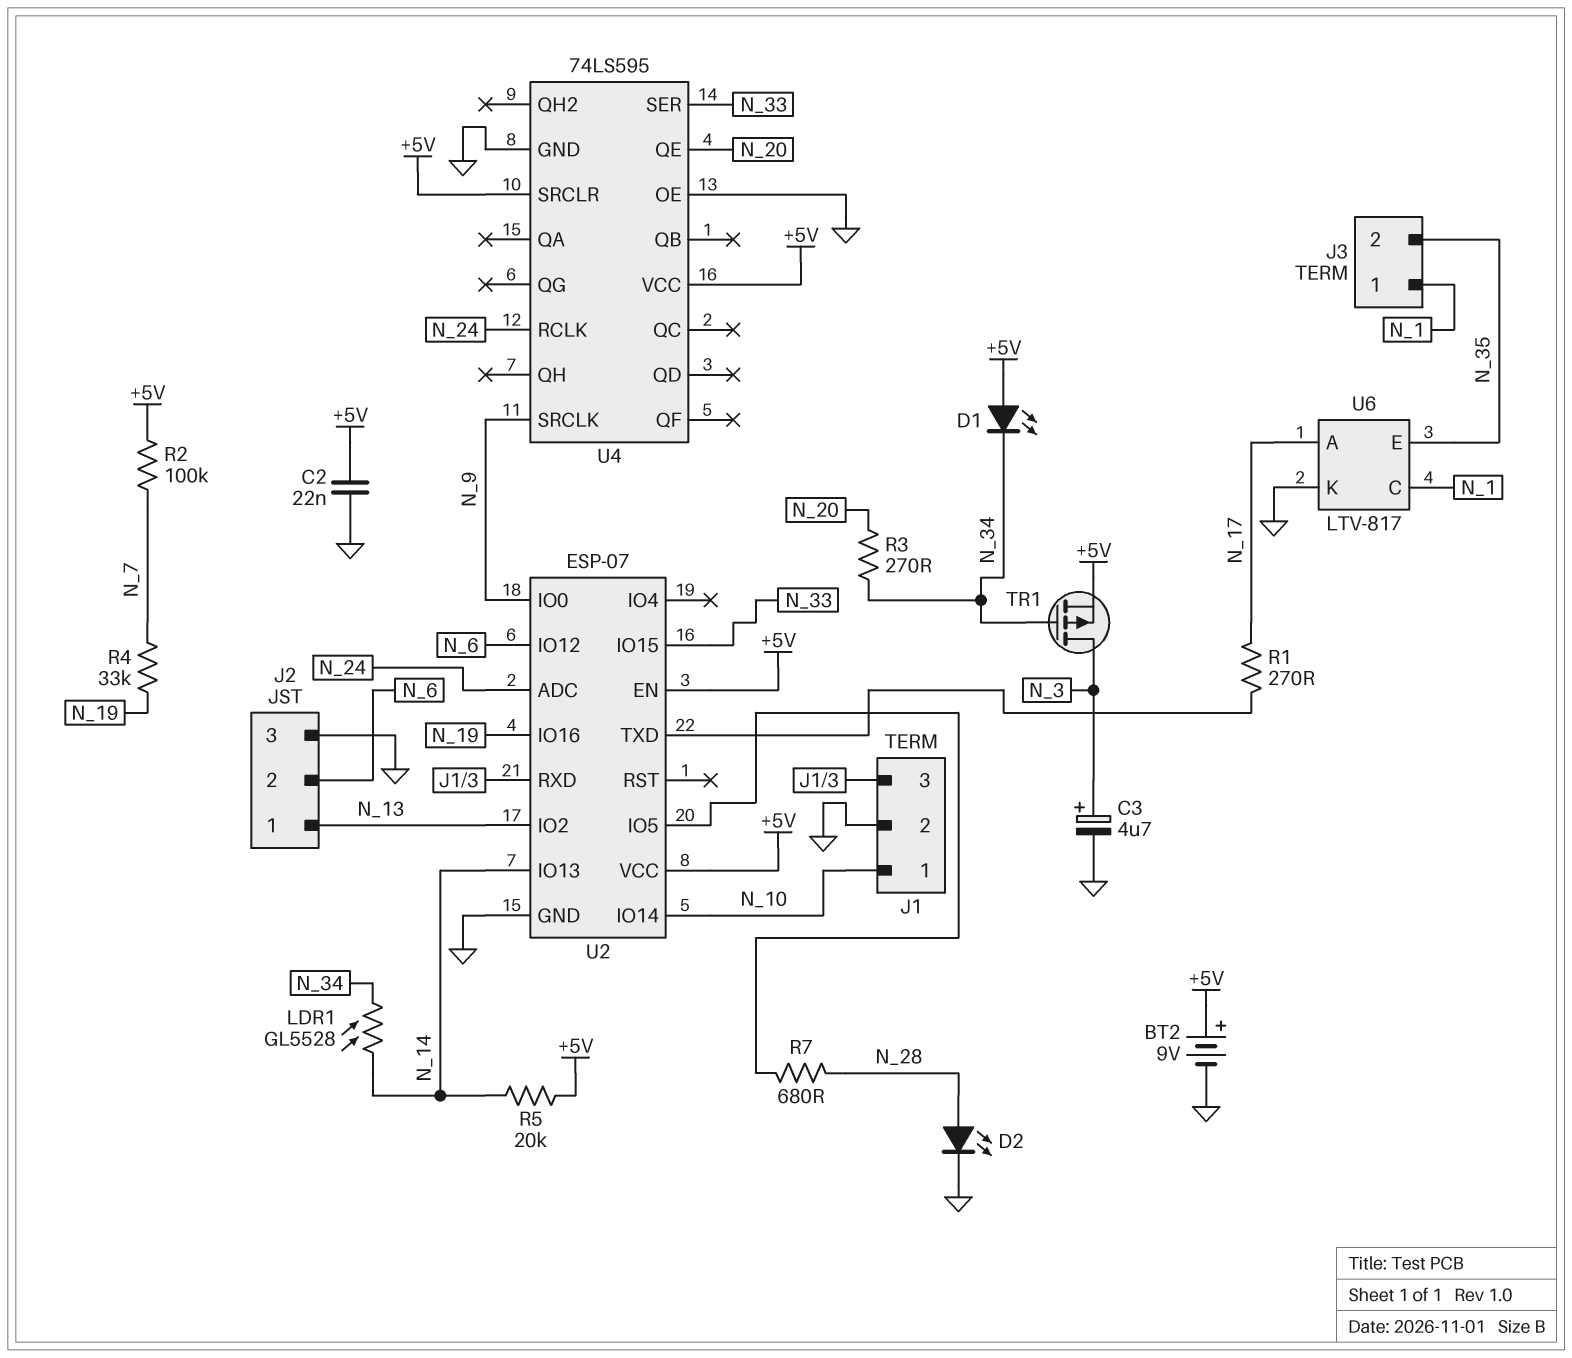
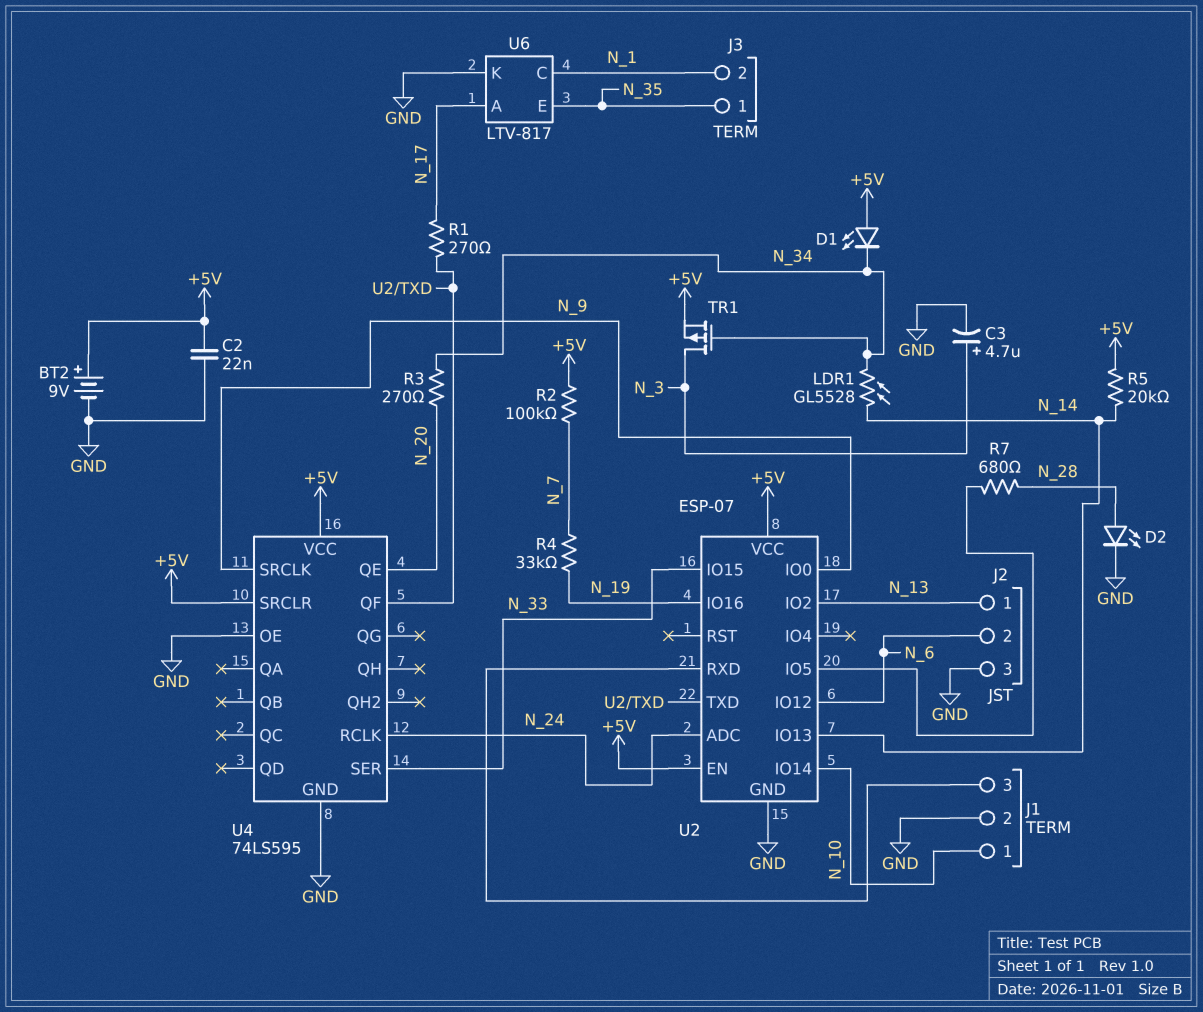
J3 pin 1: N_1 -> N_35
J3 pin 2: N_35 -> N_1
U4 pin QF: none -> U2/TXD

